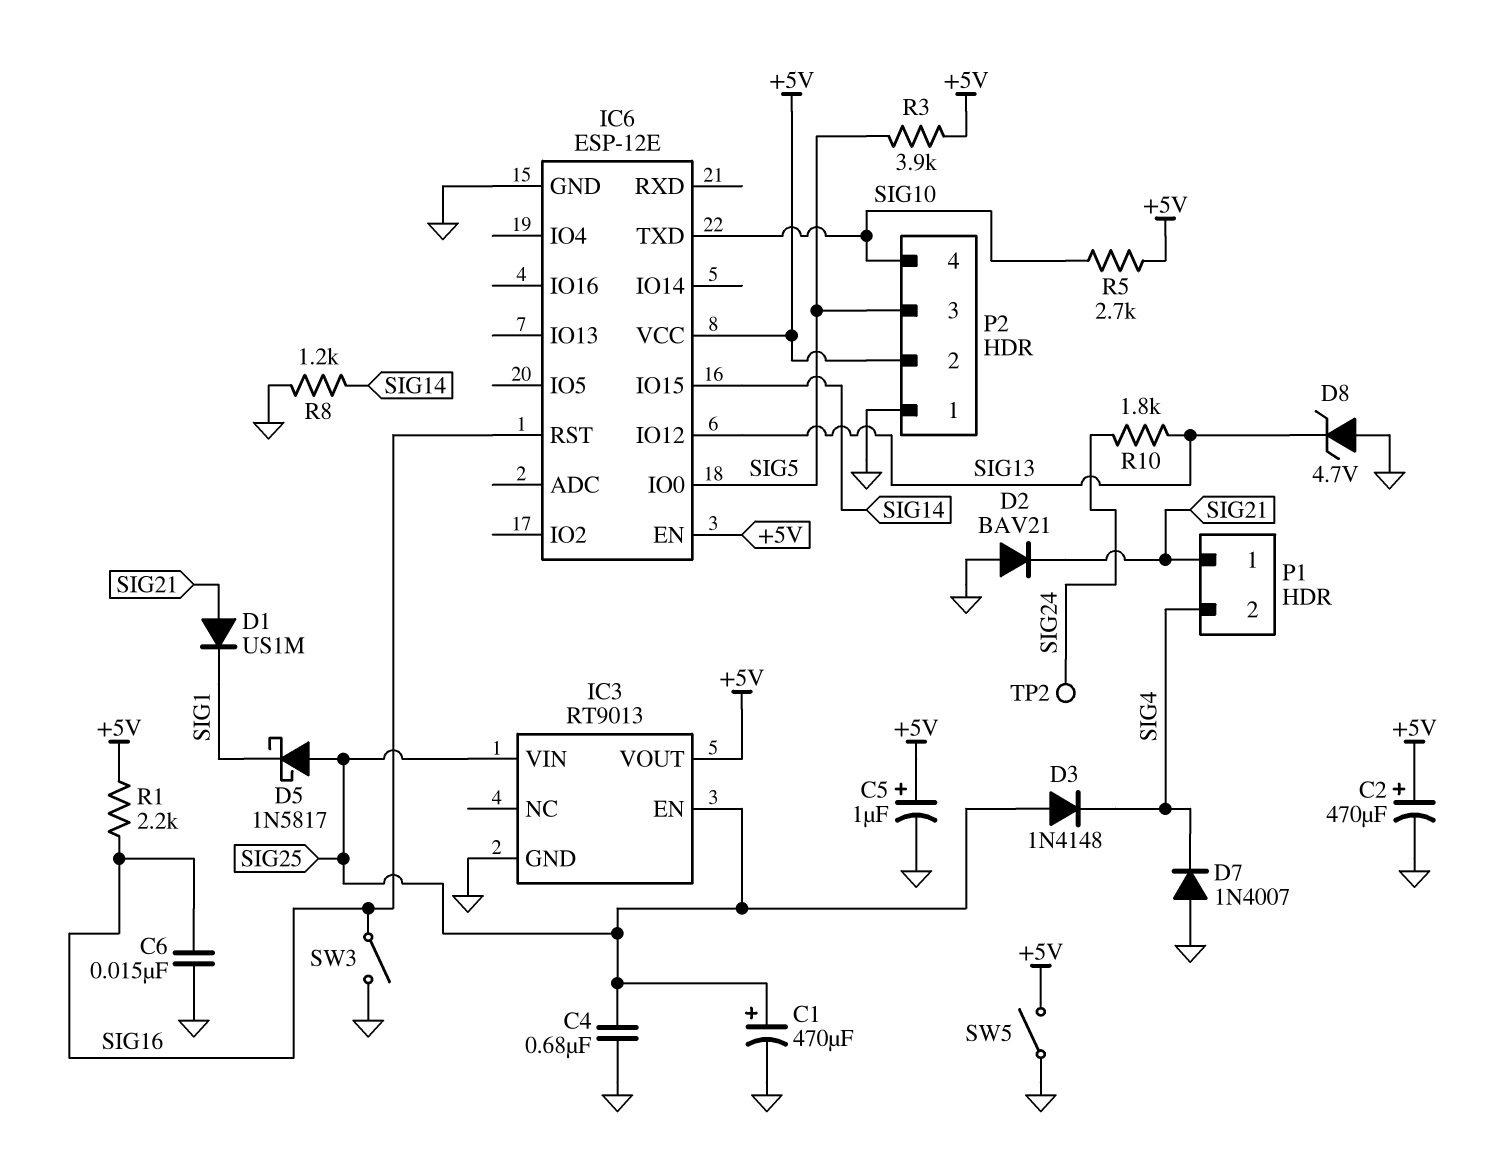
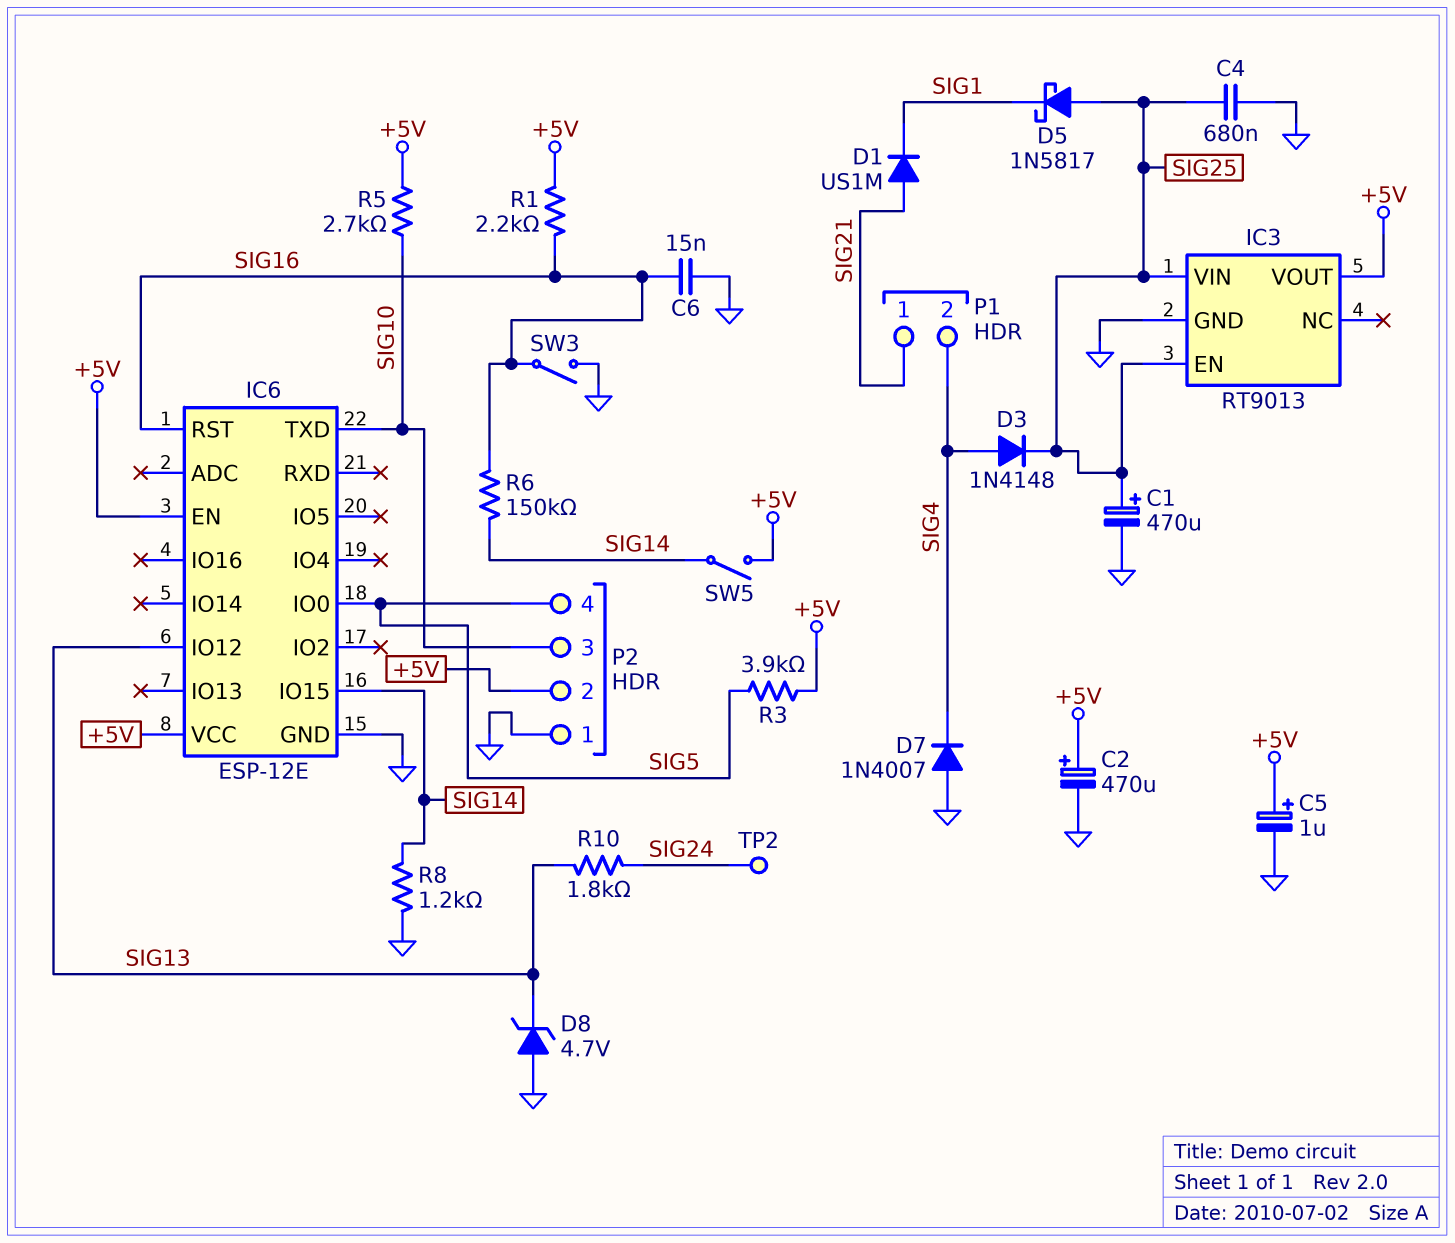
D2: diode BAV21 (A GND, K SIG21) -> none
D3: diode 1N4148 (A SIG25, K SIG4) -> diode 1N4148 (A SIG4, K SIG25)
P2 pin 3: SIG5 -> SIG10
P2 pin 4: SIG10 -> SIG5
R6: none -> 150k (SIG14, SIG16)
SW5: switch (+5V, GND) -> switch (+5V, SIG14)

